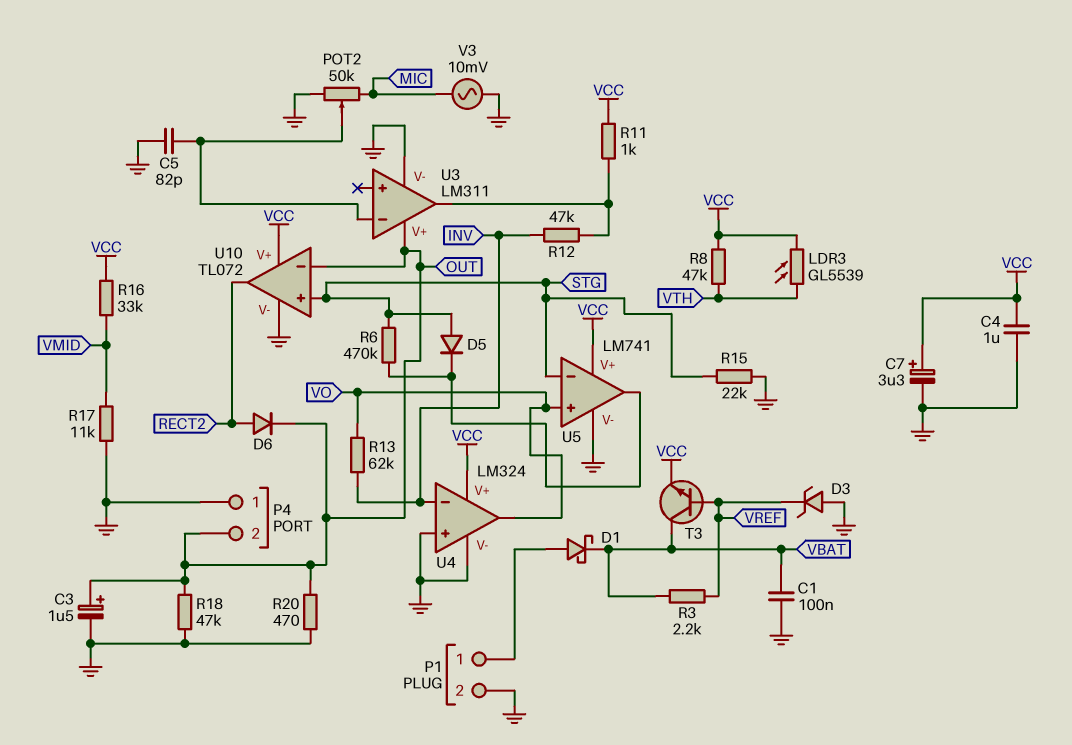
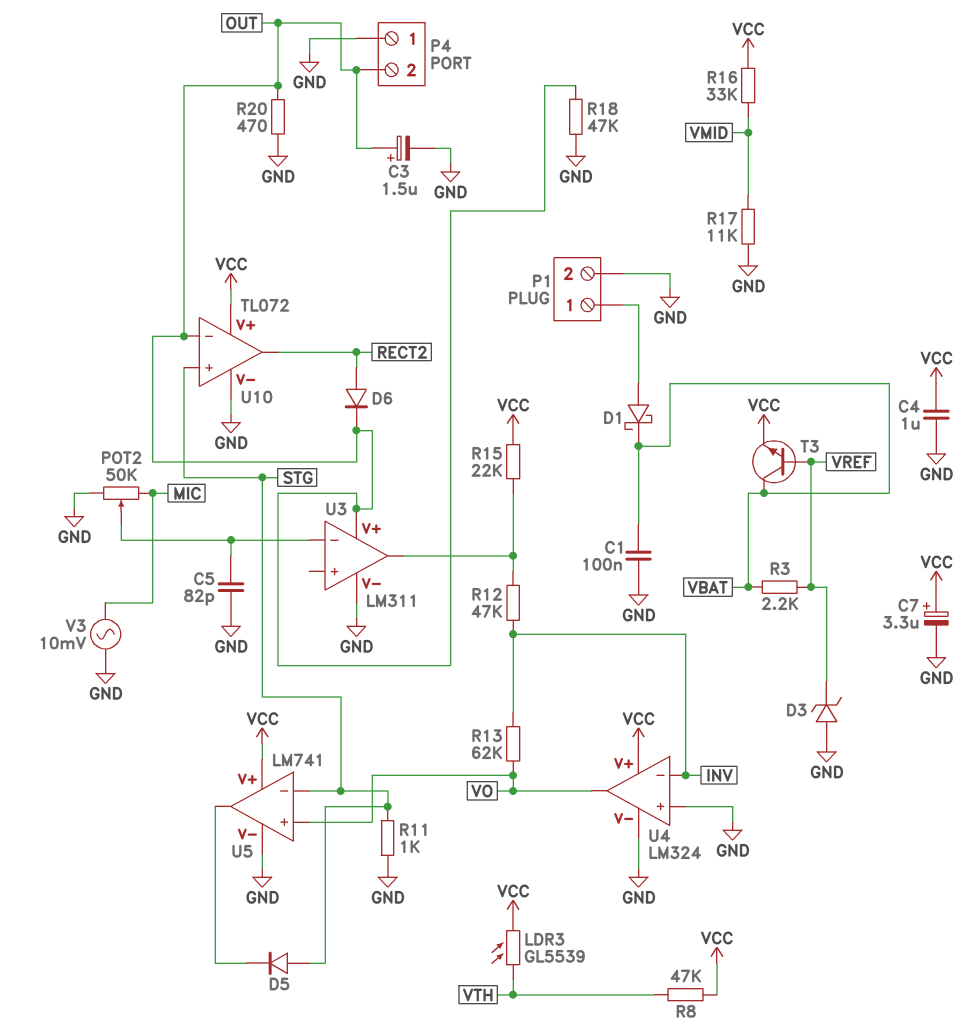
R6: 470k (STG, U5/out) -> none
R11: 1k (U3/out, VCC) -> 1k (GND, STG)
R15: 22k (GND, STG) -> 22k (U3/out, VCC)

